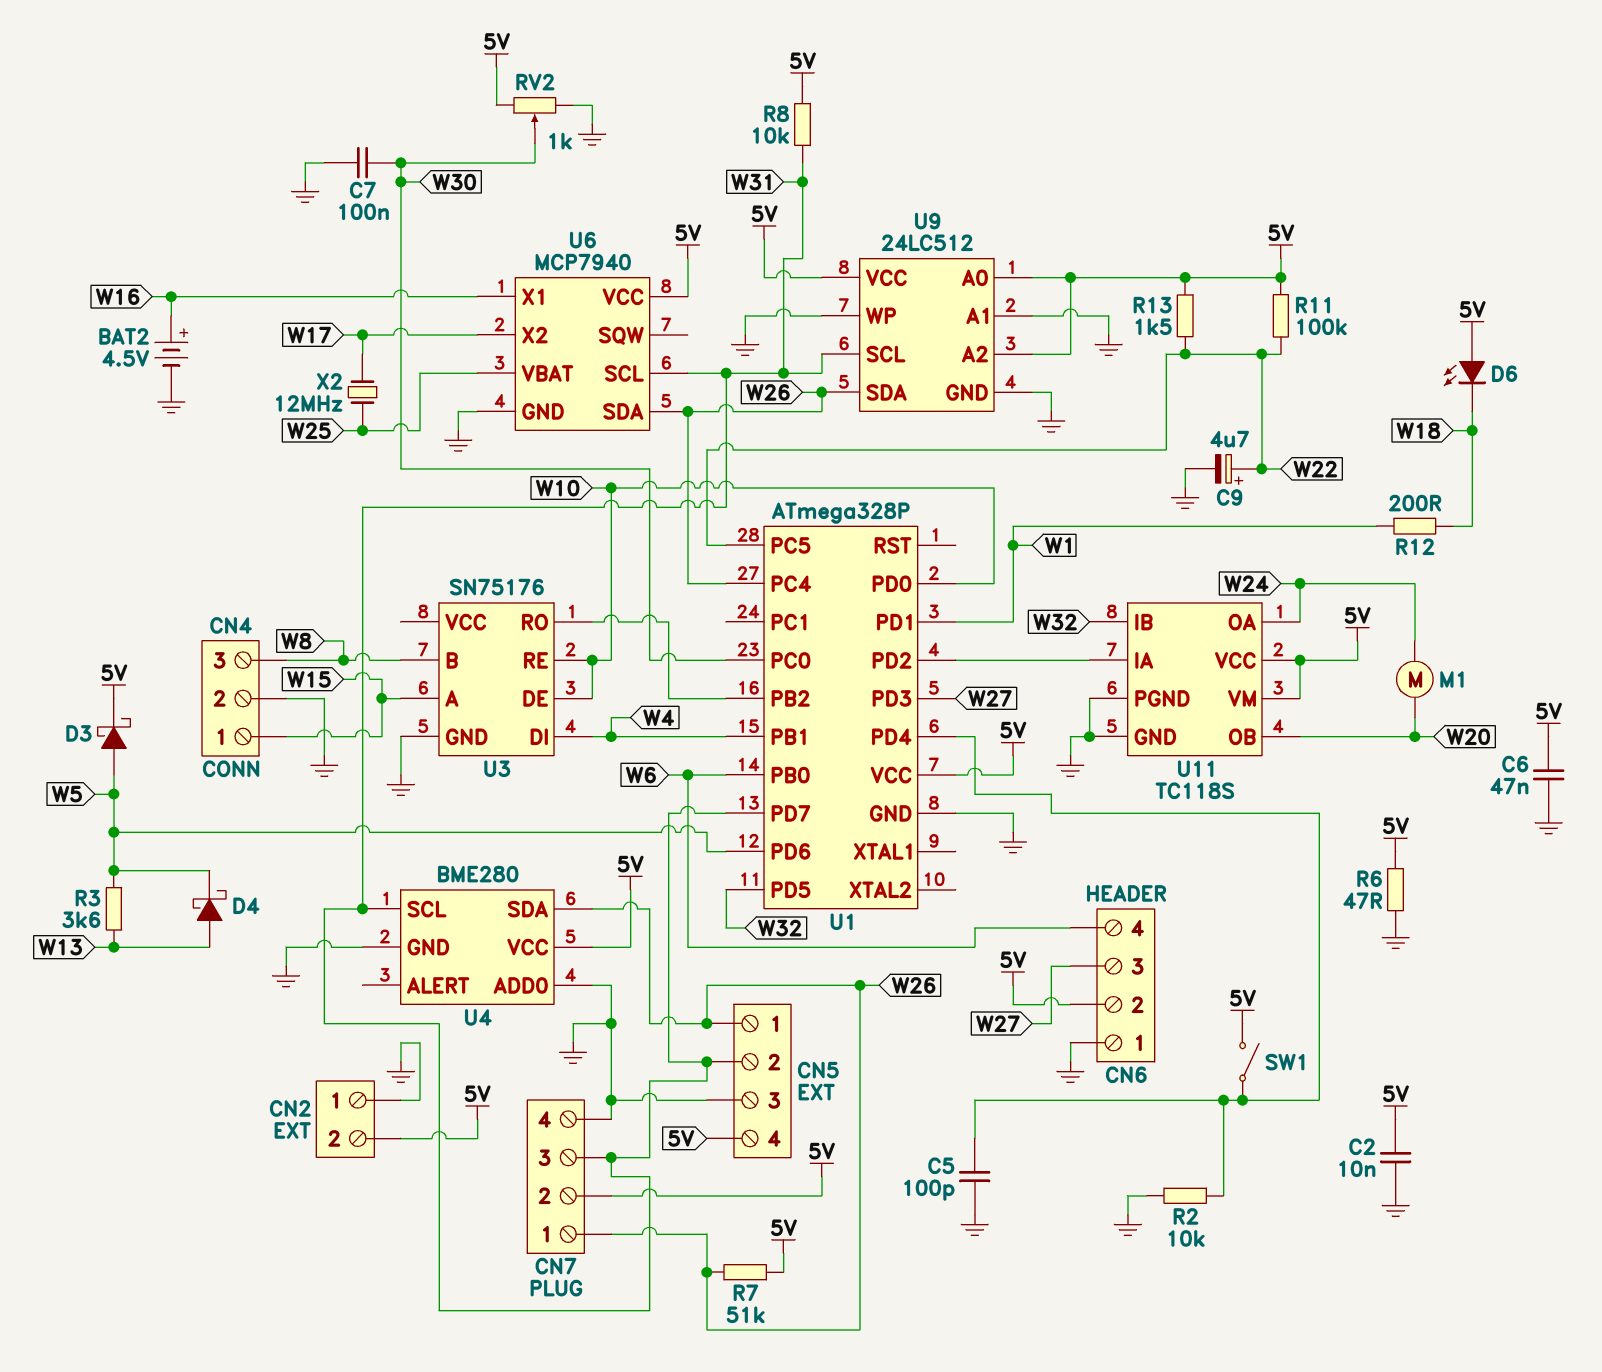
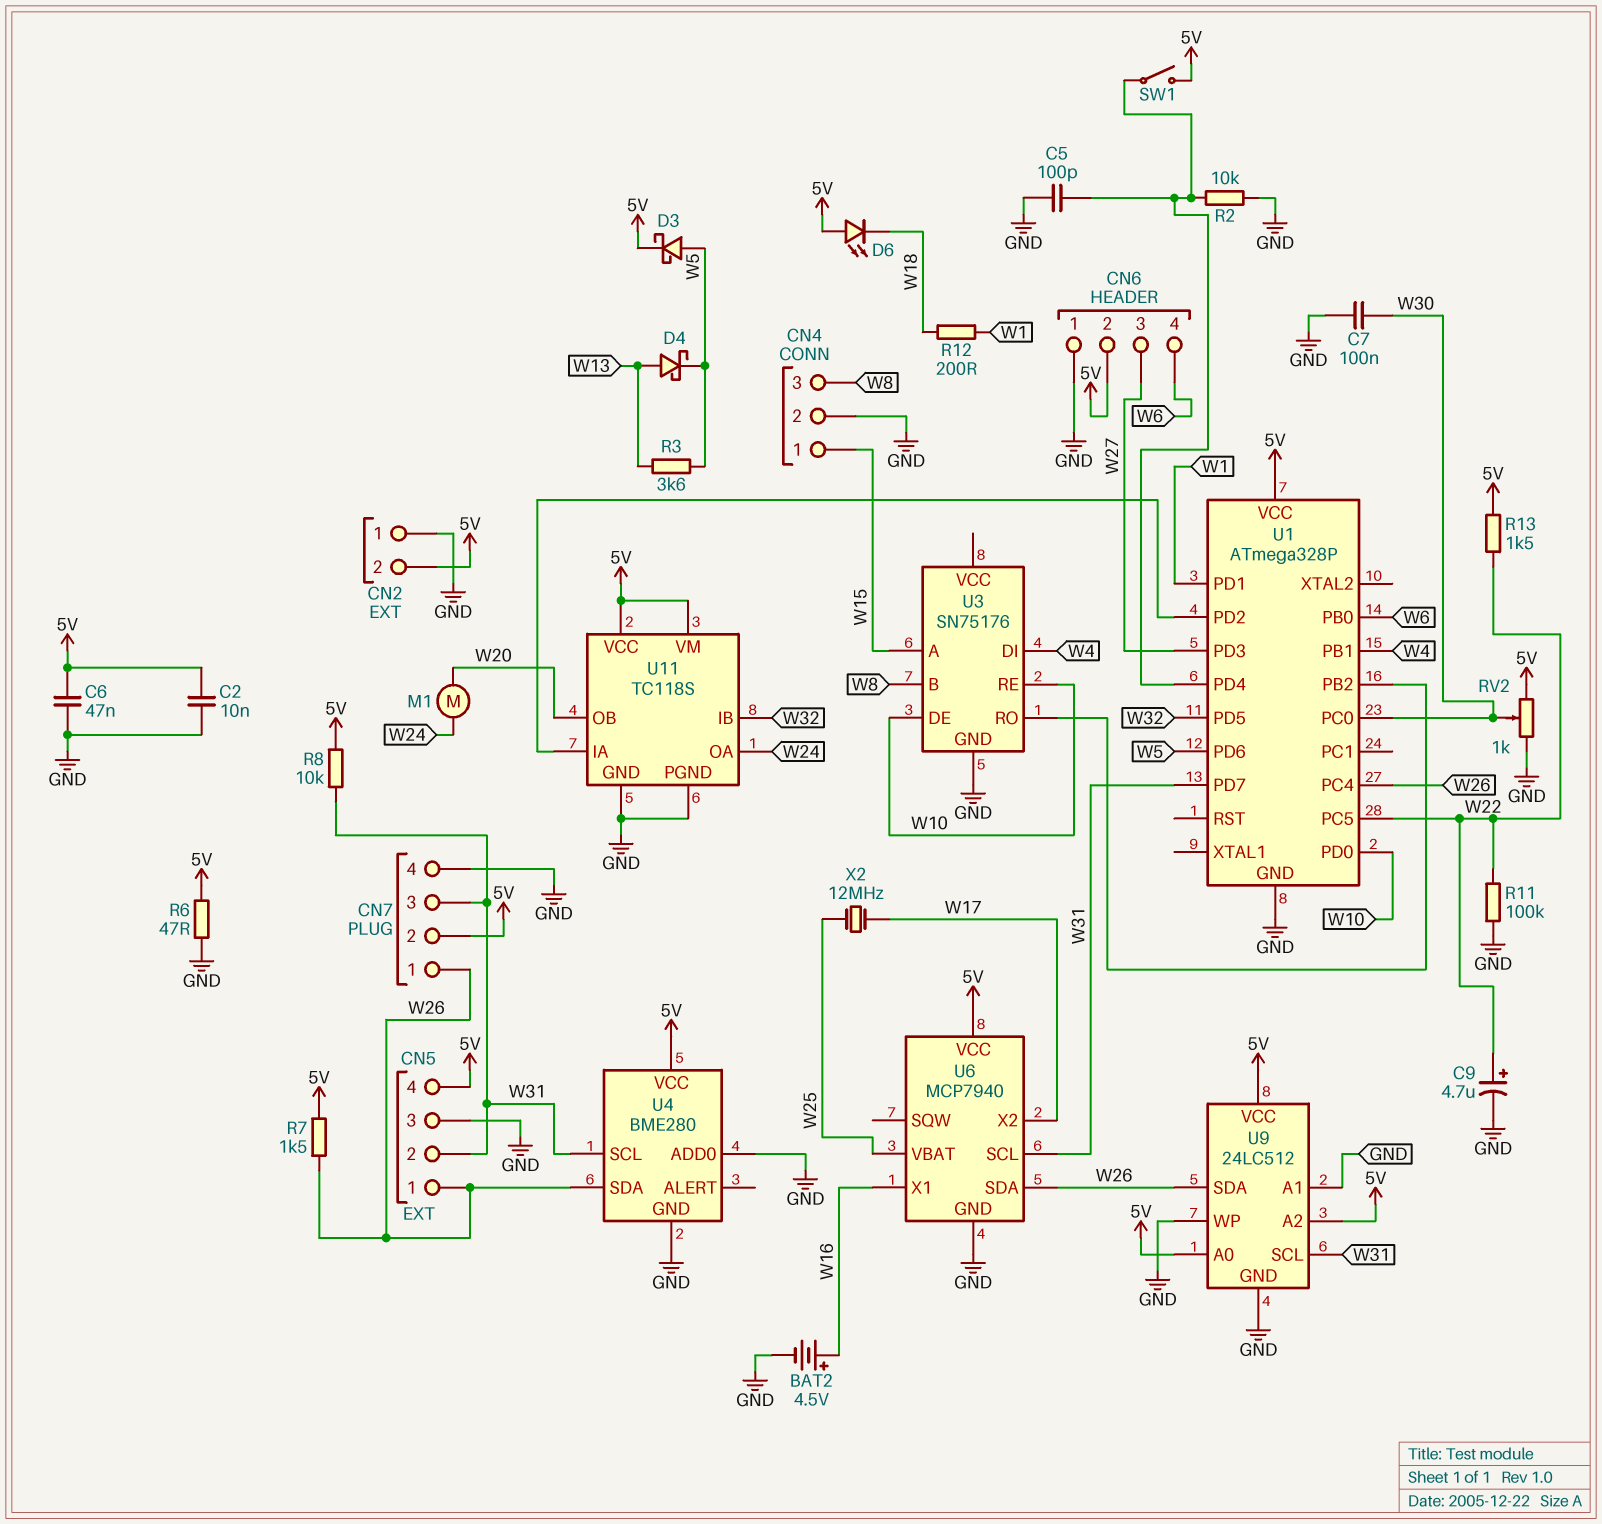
R7: 51k (5V, W26) -> 1.5k (5V, W26)
R11: 100k (5V, W22) -> 100k (GND, W22)

